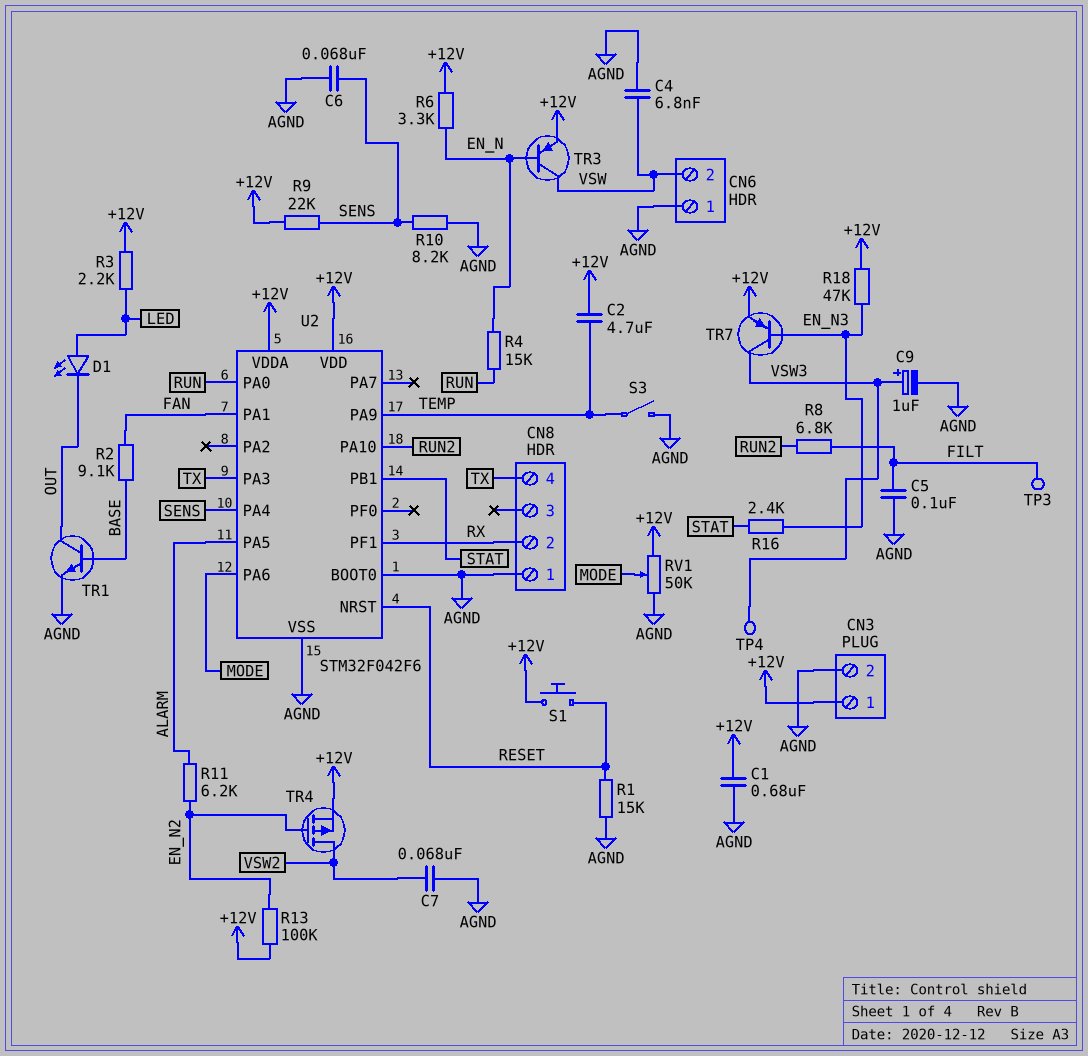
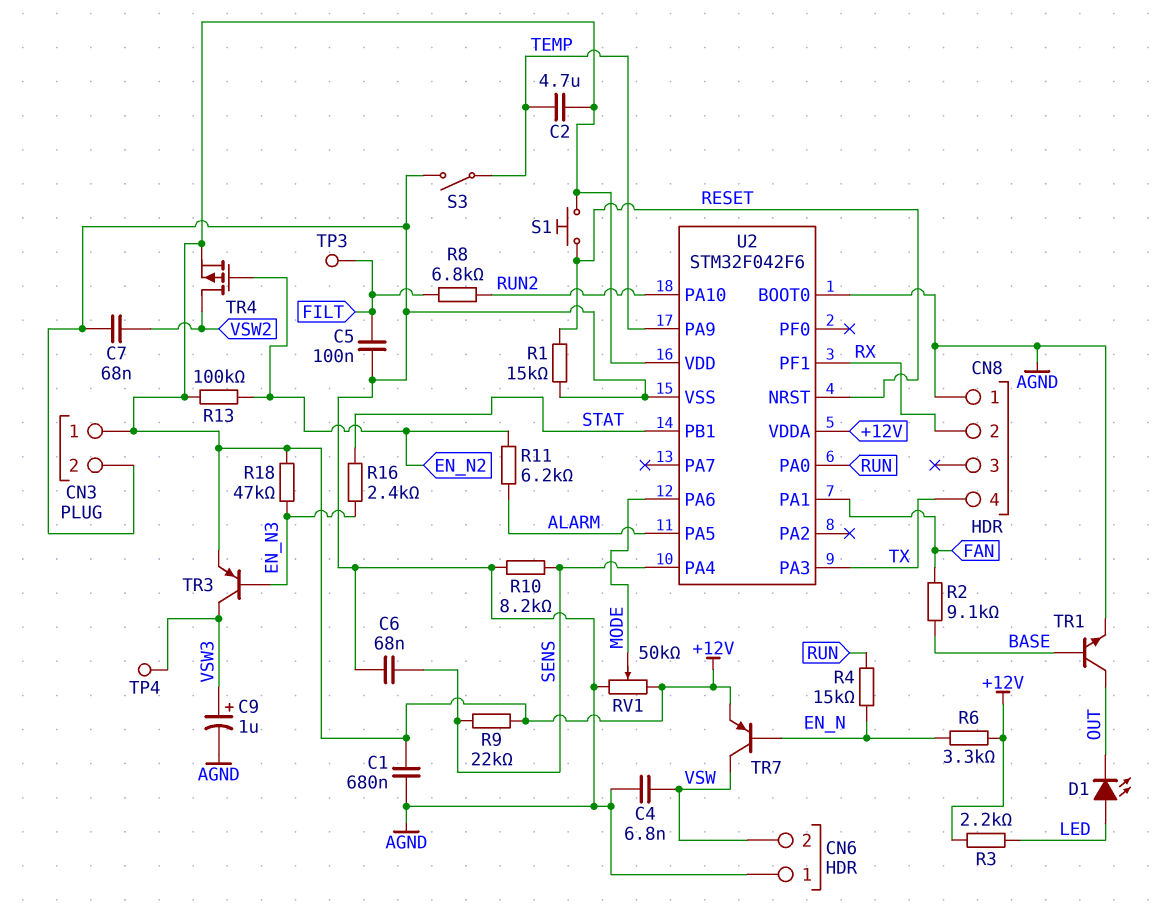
TR3: PNP (B EN_N, C VSW, E +12V) -> PNP (B EN_N3, C VSW3, E +12V)
TR7: PNP (B EN_N3, C VSW3, E +12V) -> PNP (B EN_N, C VSW, E +12V)

